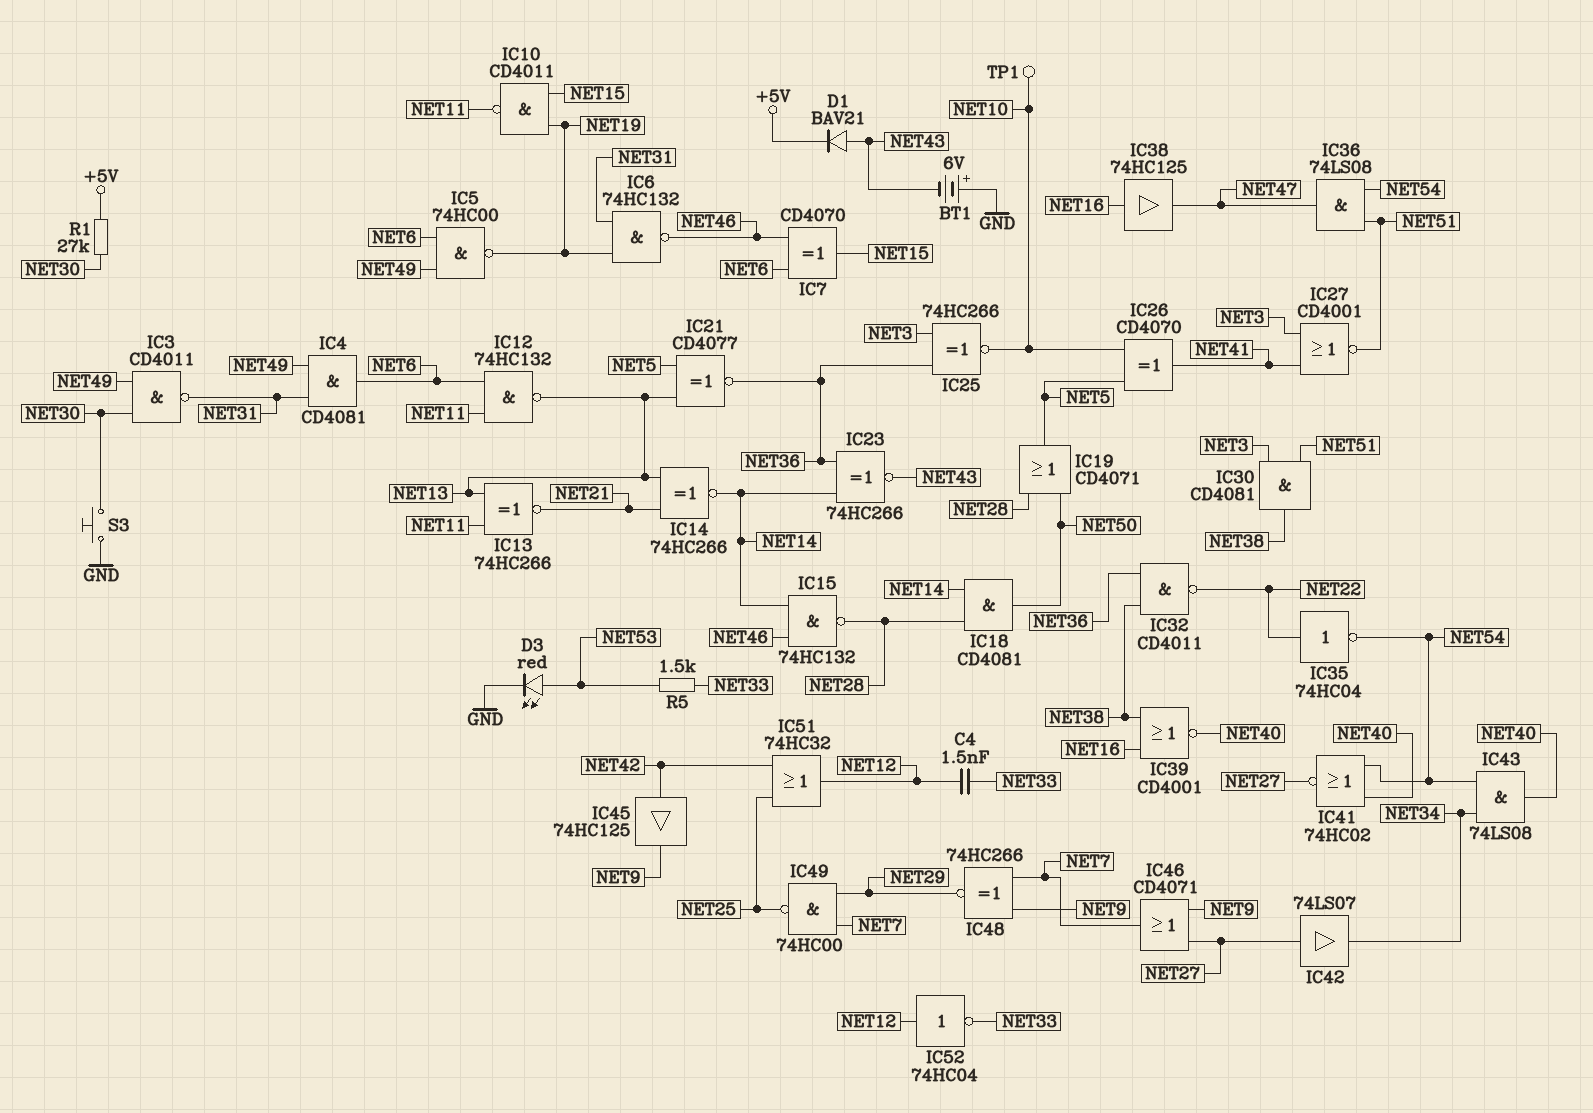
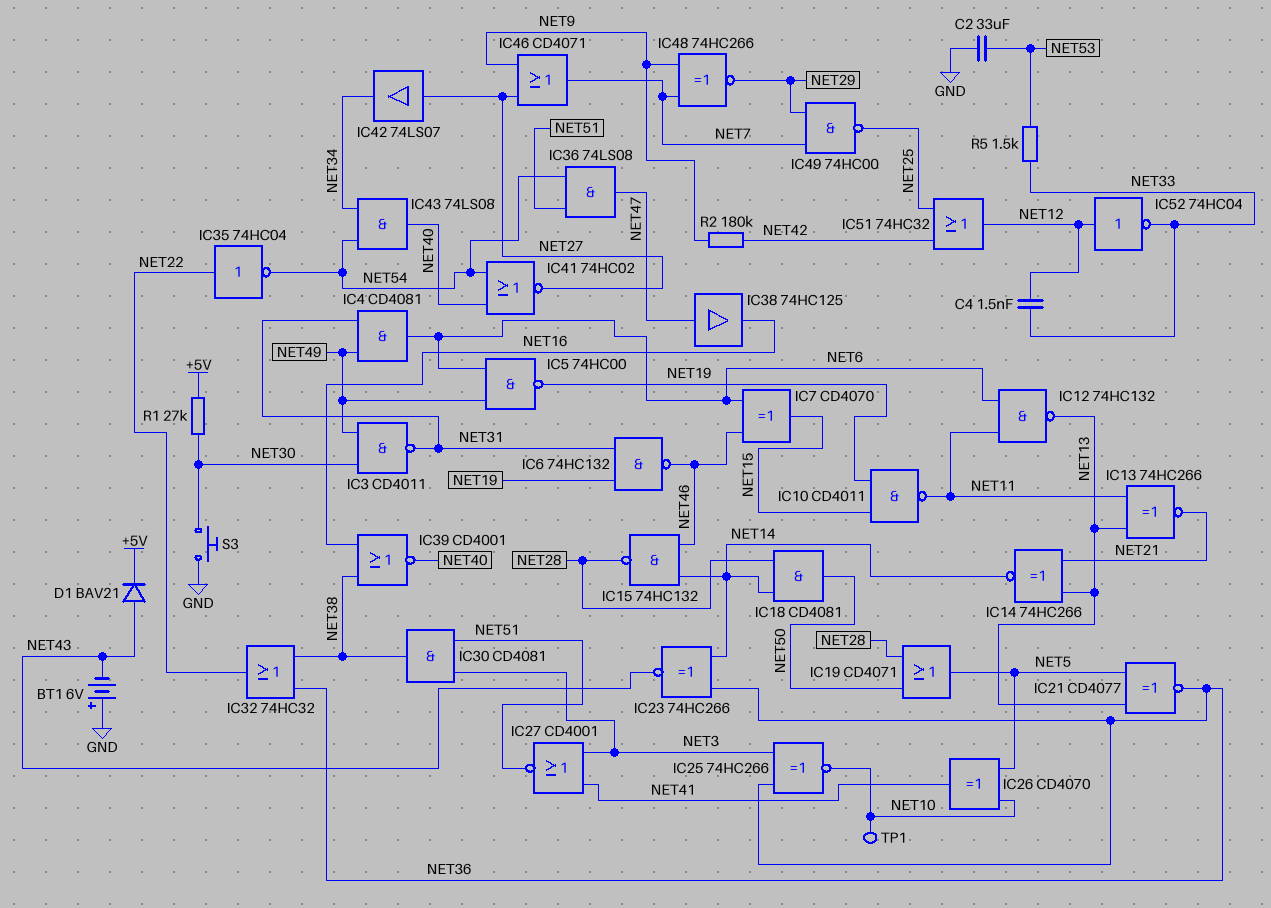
C2: none -> 33uF (GND, NET53)
D3: LED red (A NET53, K GND) -> none
IC32: NAND CD4011 (in NET36, in NET38, out NET22) -> OR 74HC32 (in NET36, in NET38, out NET22)
IC38: buffer 74HC125 (in NET16, out NET47) -> buffer 74HC125 (in NET47, out NET16)
IC45: buffer 74HC125 (in NET42, out NET9) -> none
R2: none -> 180k (NET9, NET42)

